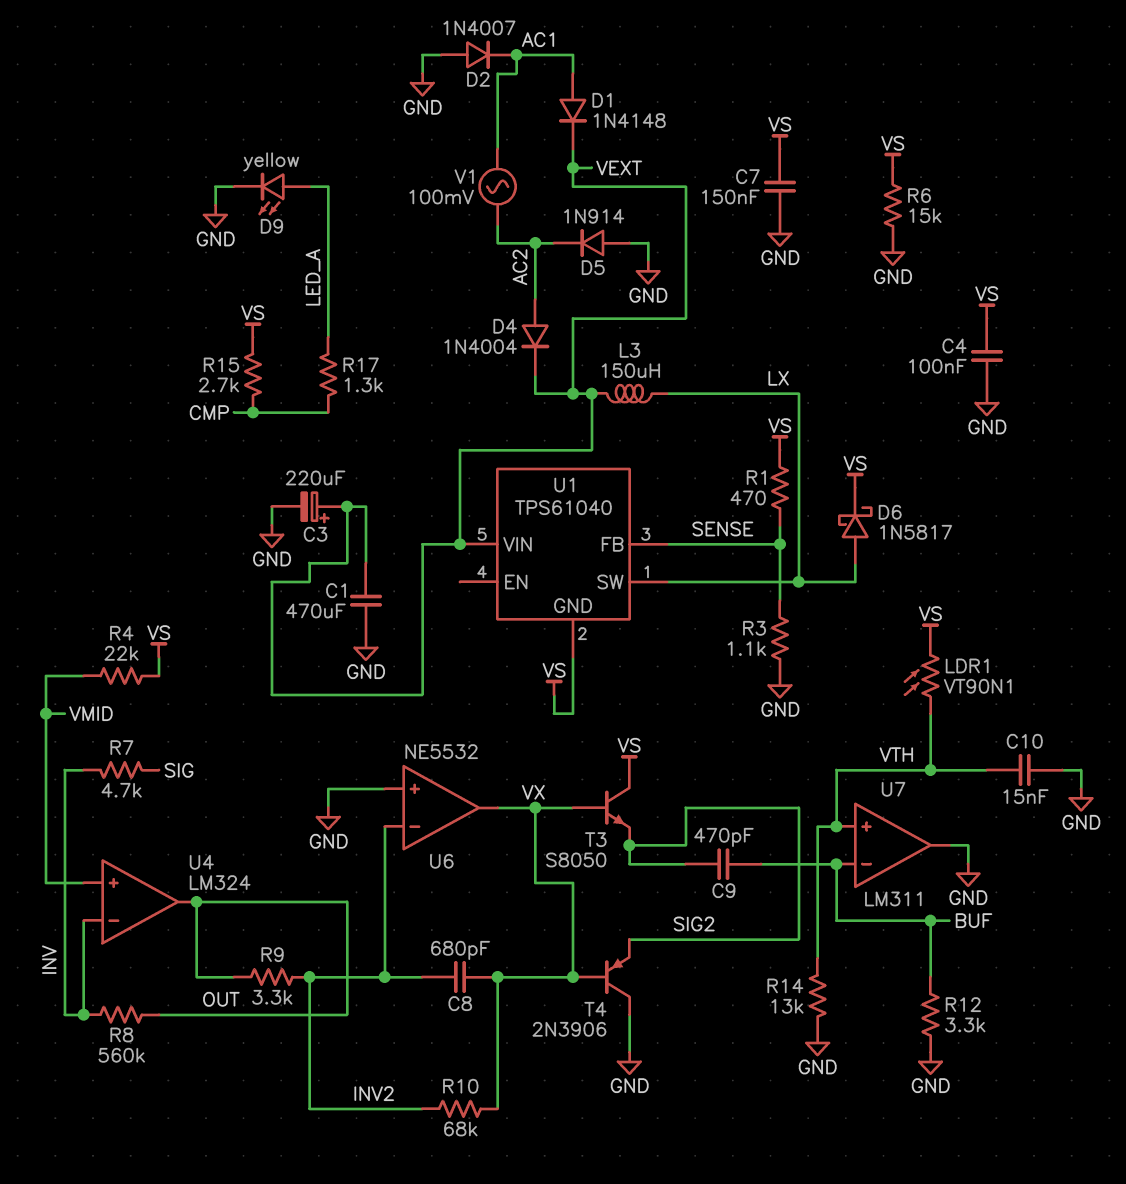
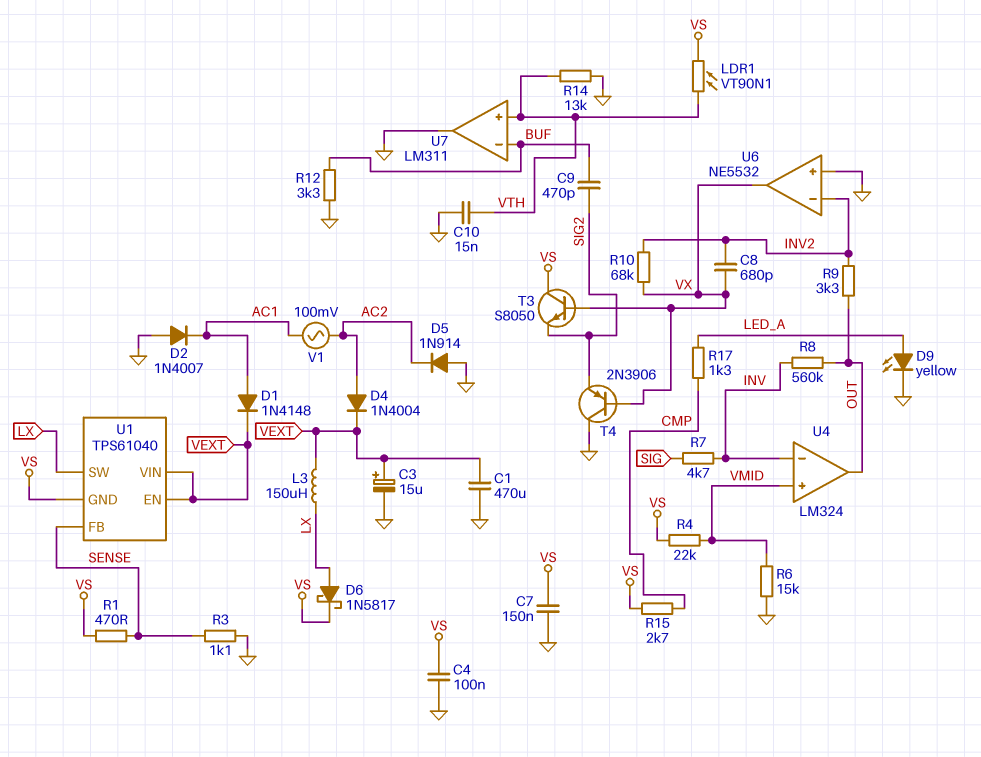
C3: 220uF (plus VEXT, minus GND) -> 15uF (plus VEXT, minus GND)
R6: 15k (GND, VS) -> 15k (GND, VMID)
U1 pin EN: none -> VEXT

